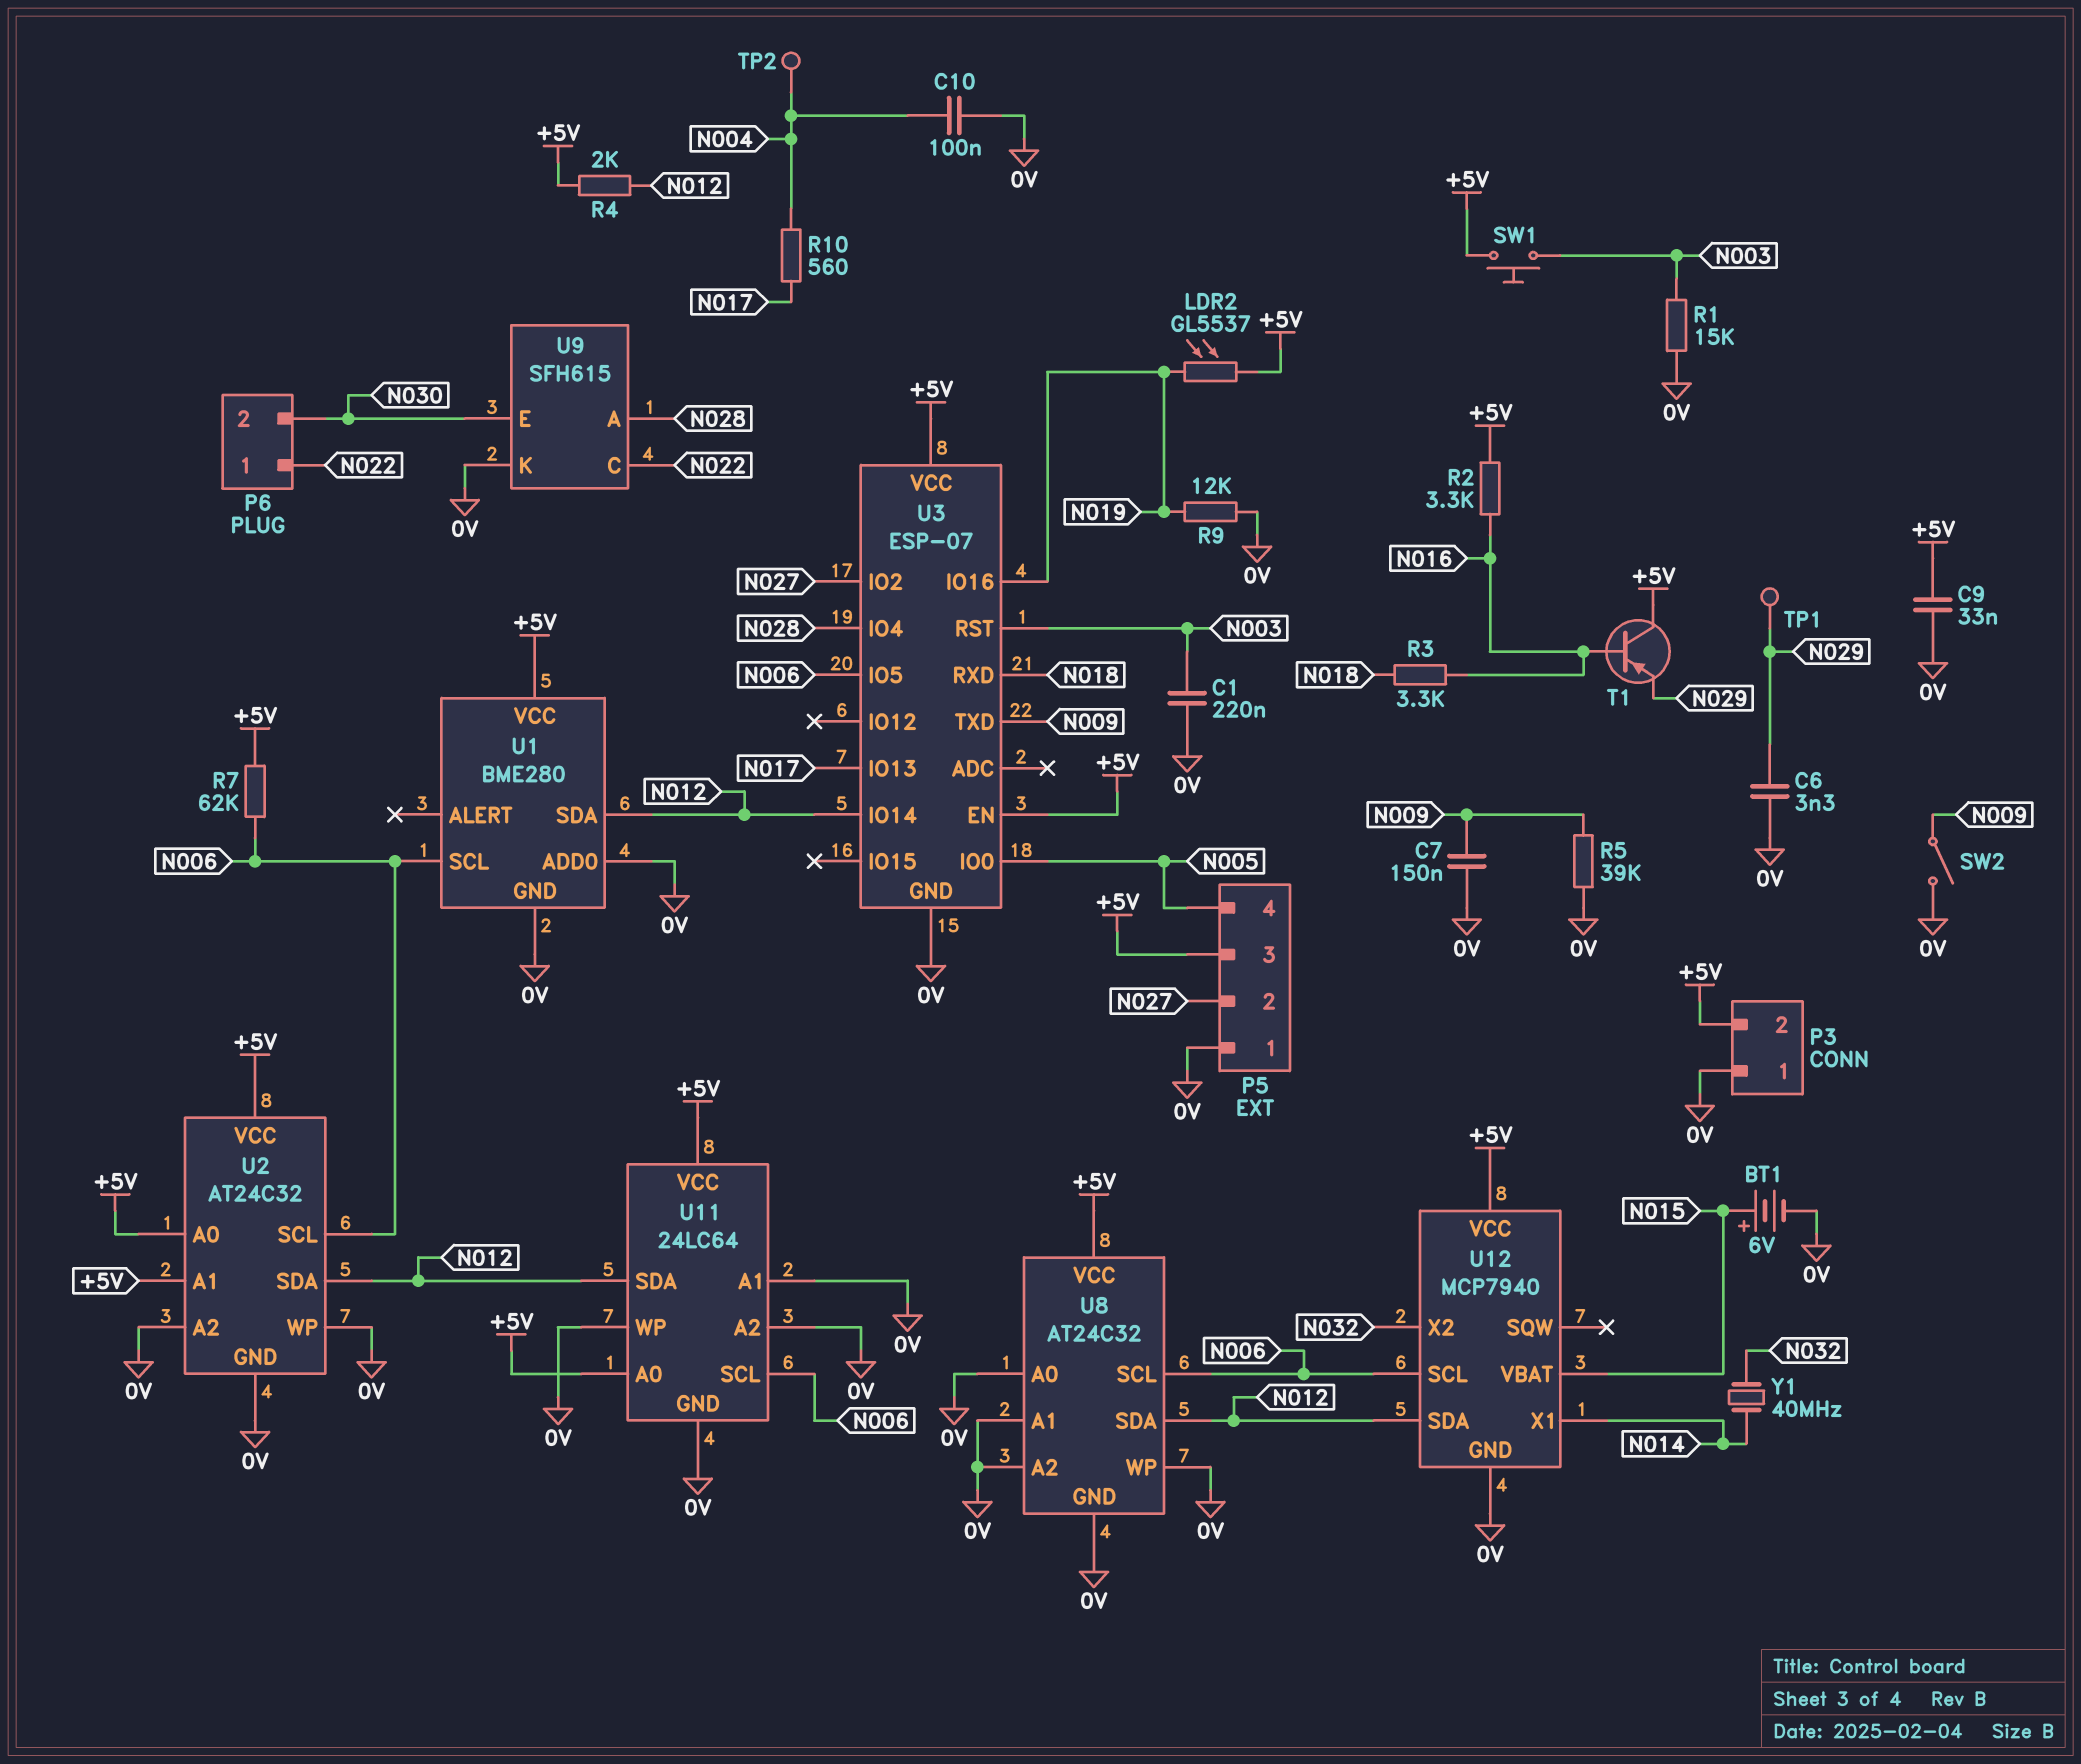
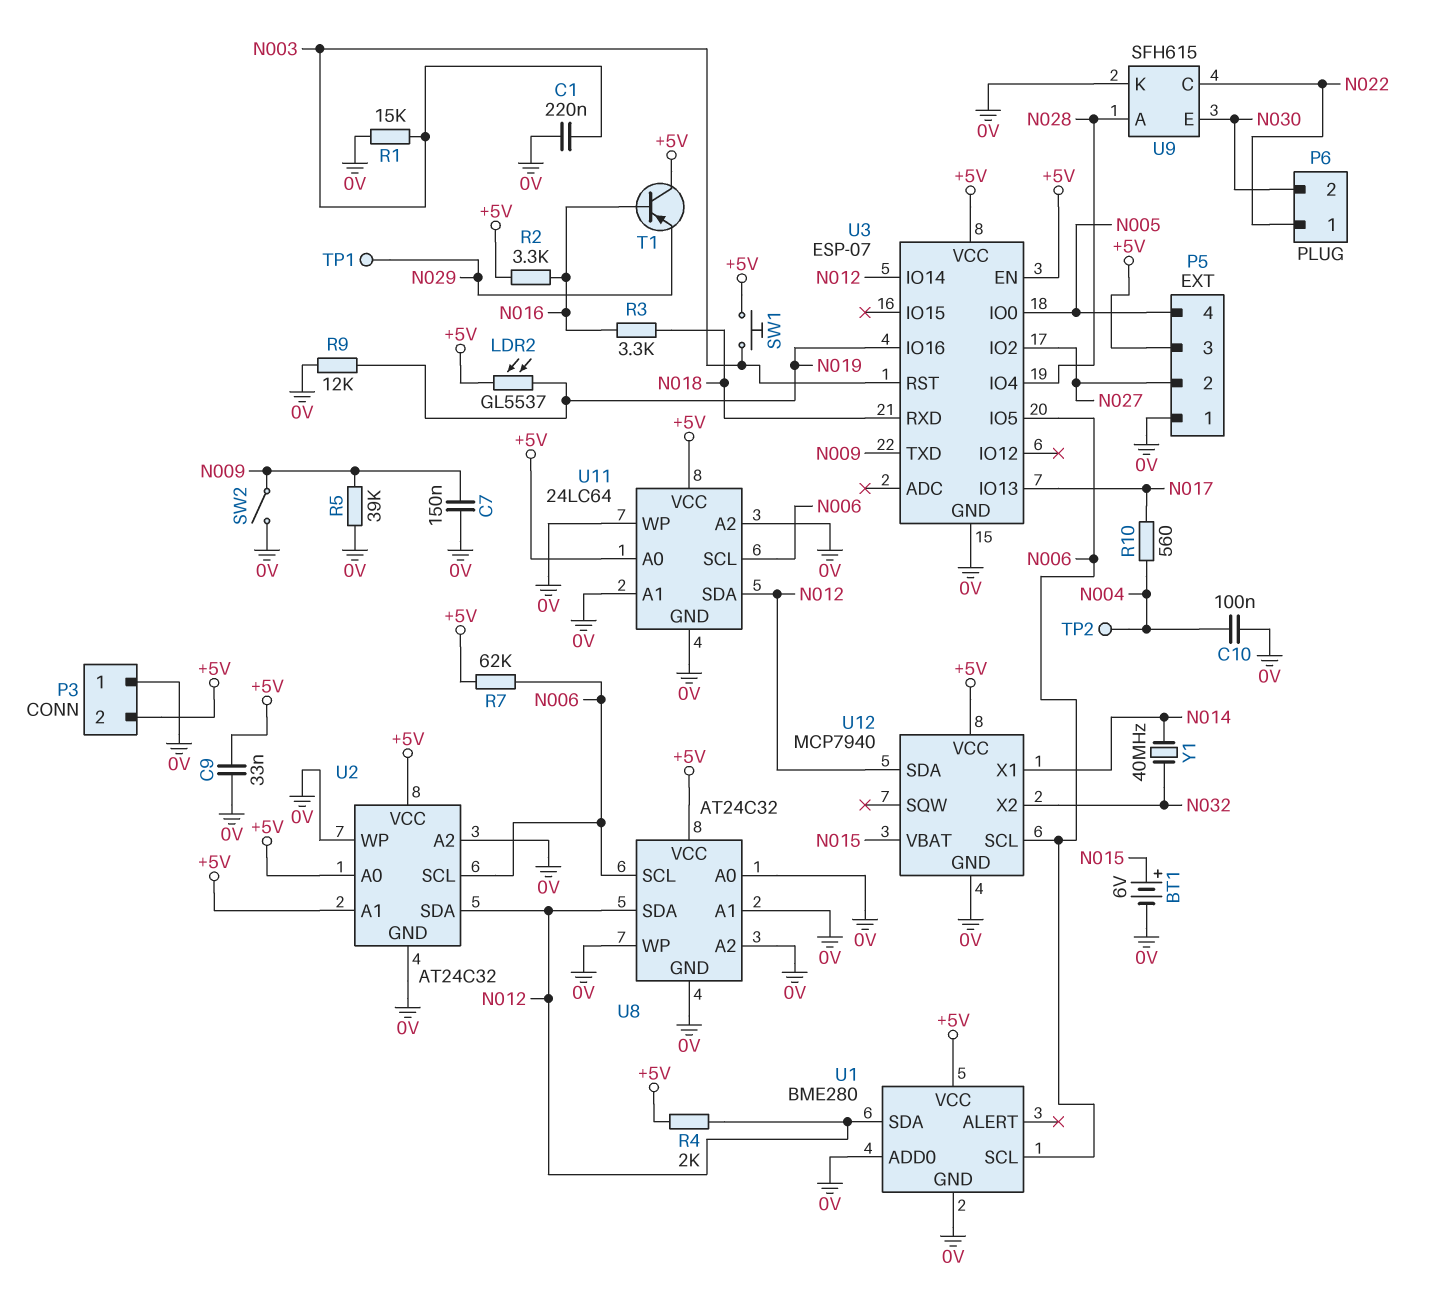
C6: 3.3nF (0V, N029) -> none

